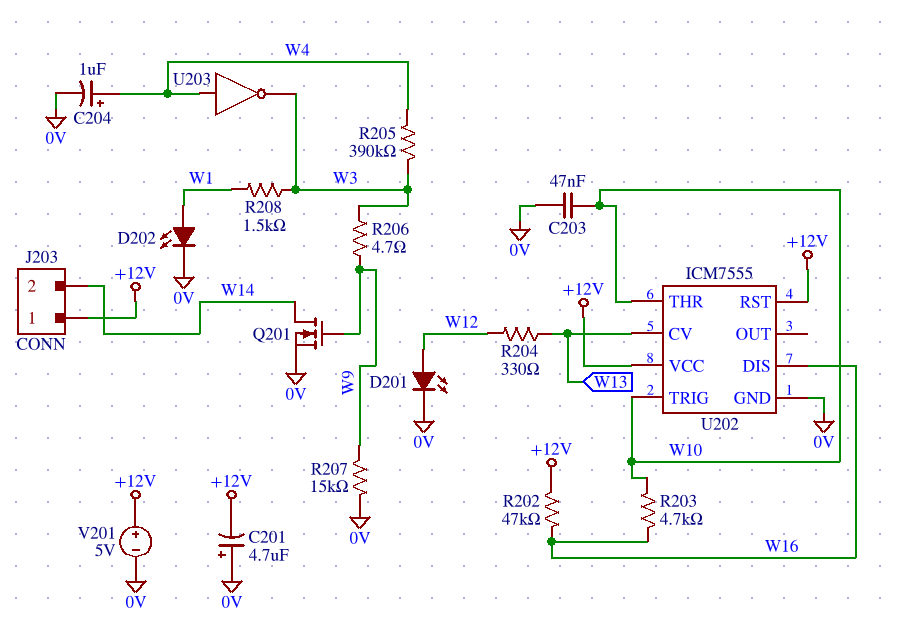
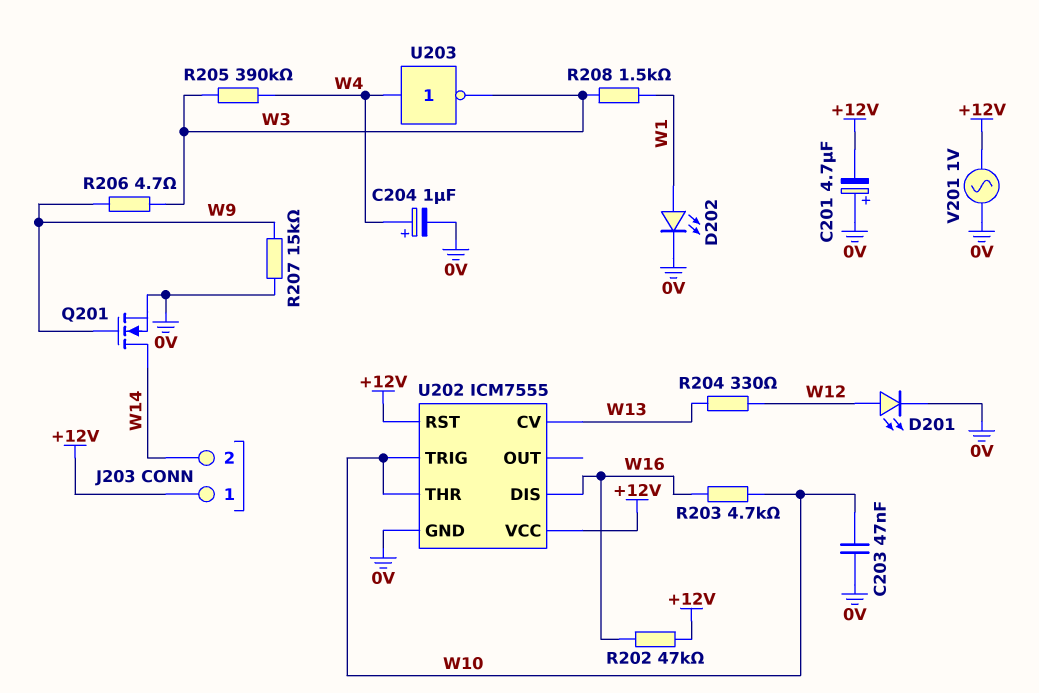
V201: 5V (plus +12V, minus 0V) -> AC 1V (+12V, 0V)

